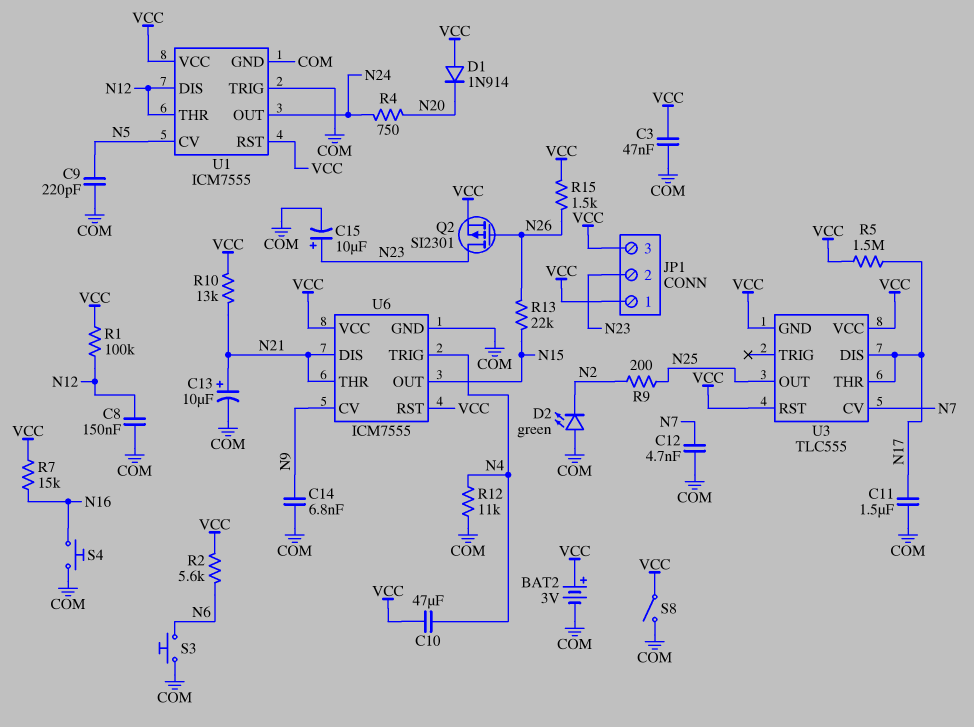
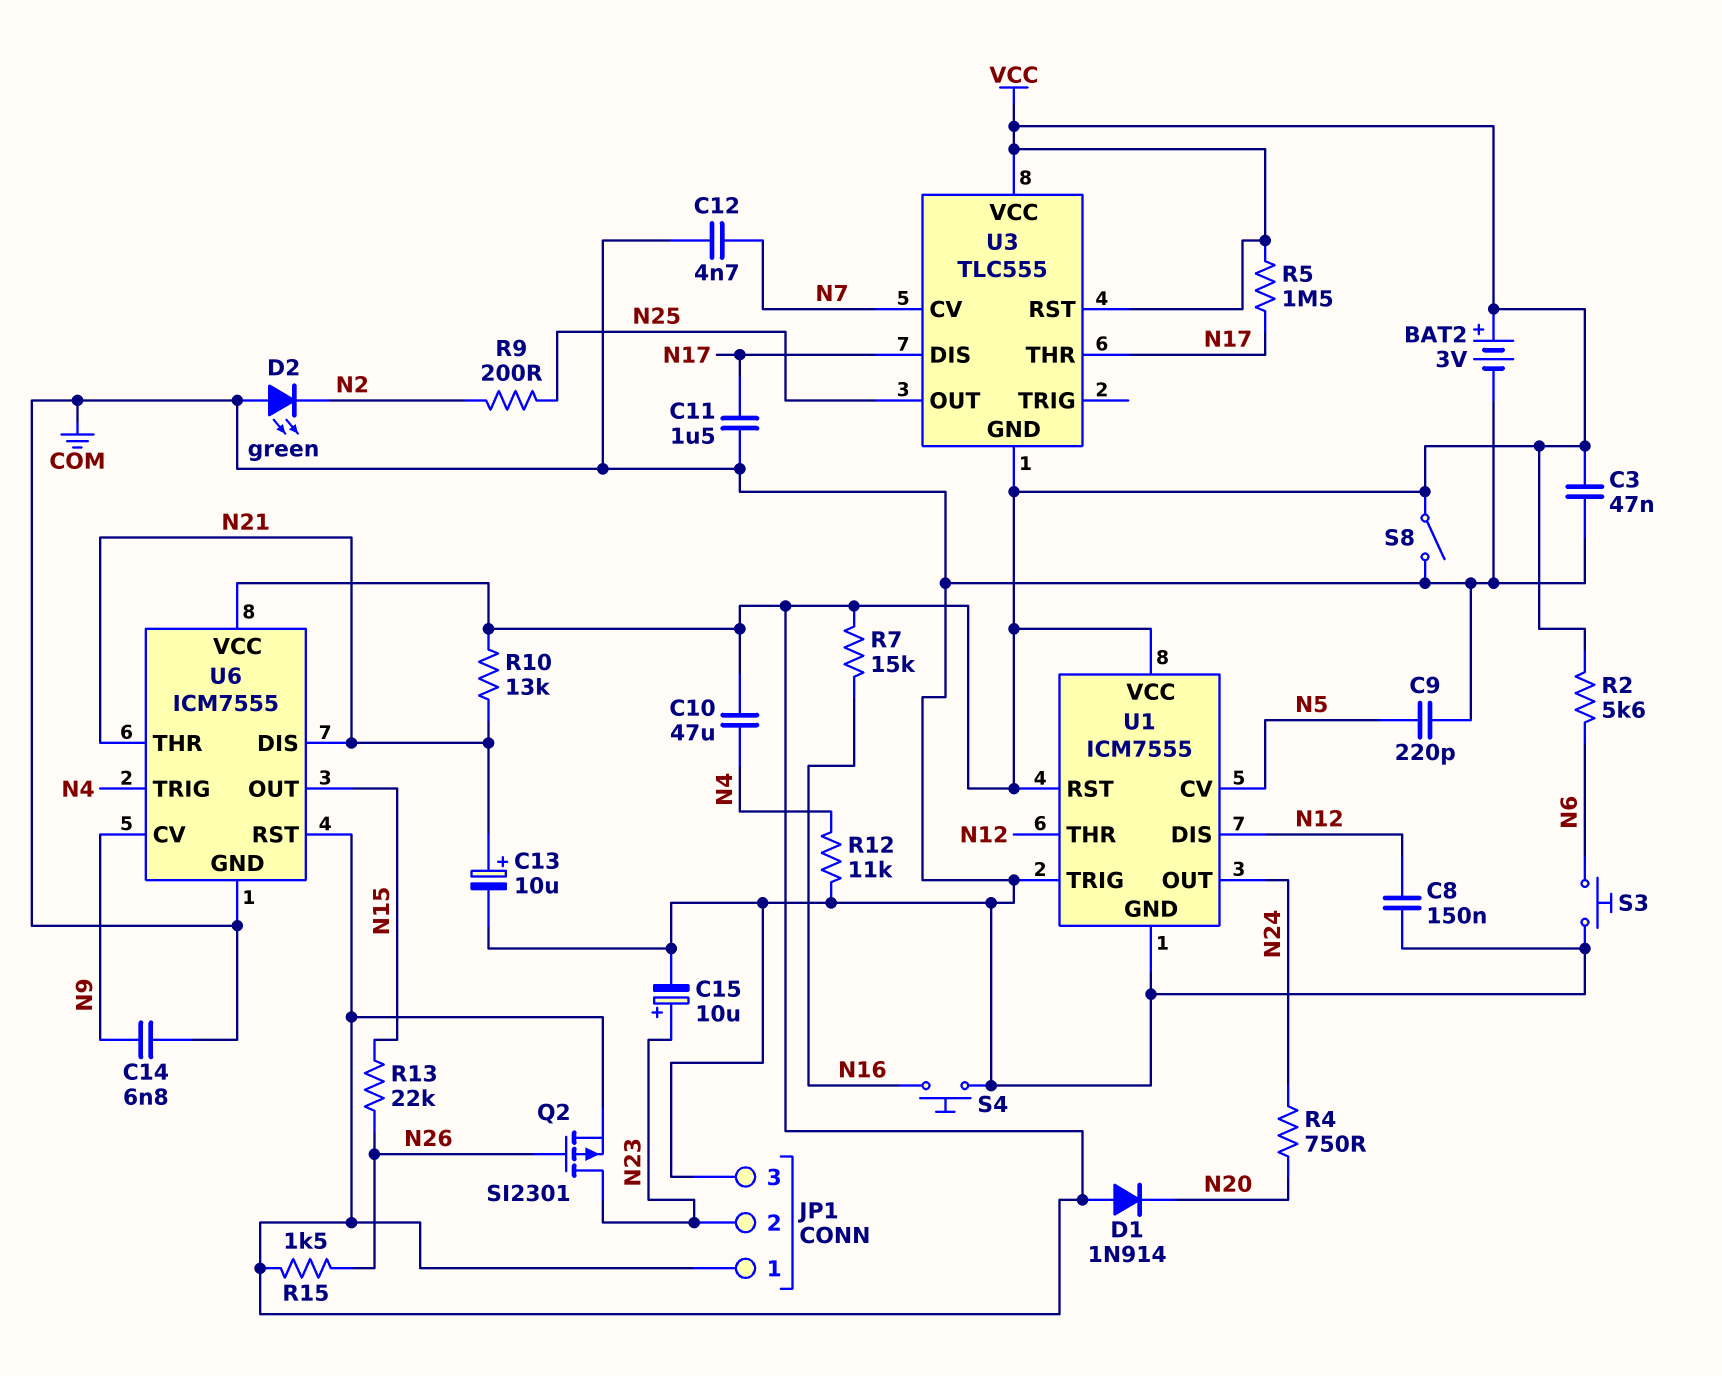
JP1 pin 3: VCC -> COM
R1: 100k (N12, VCC) -> none

